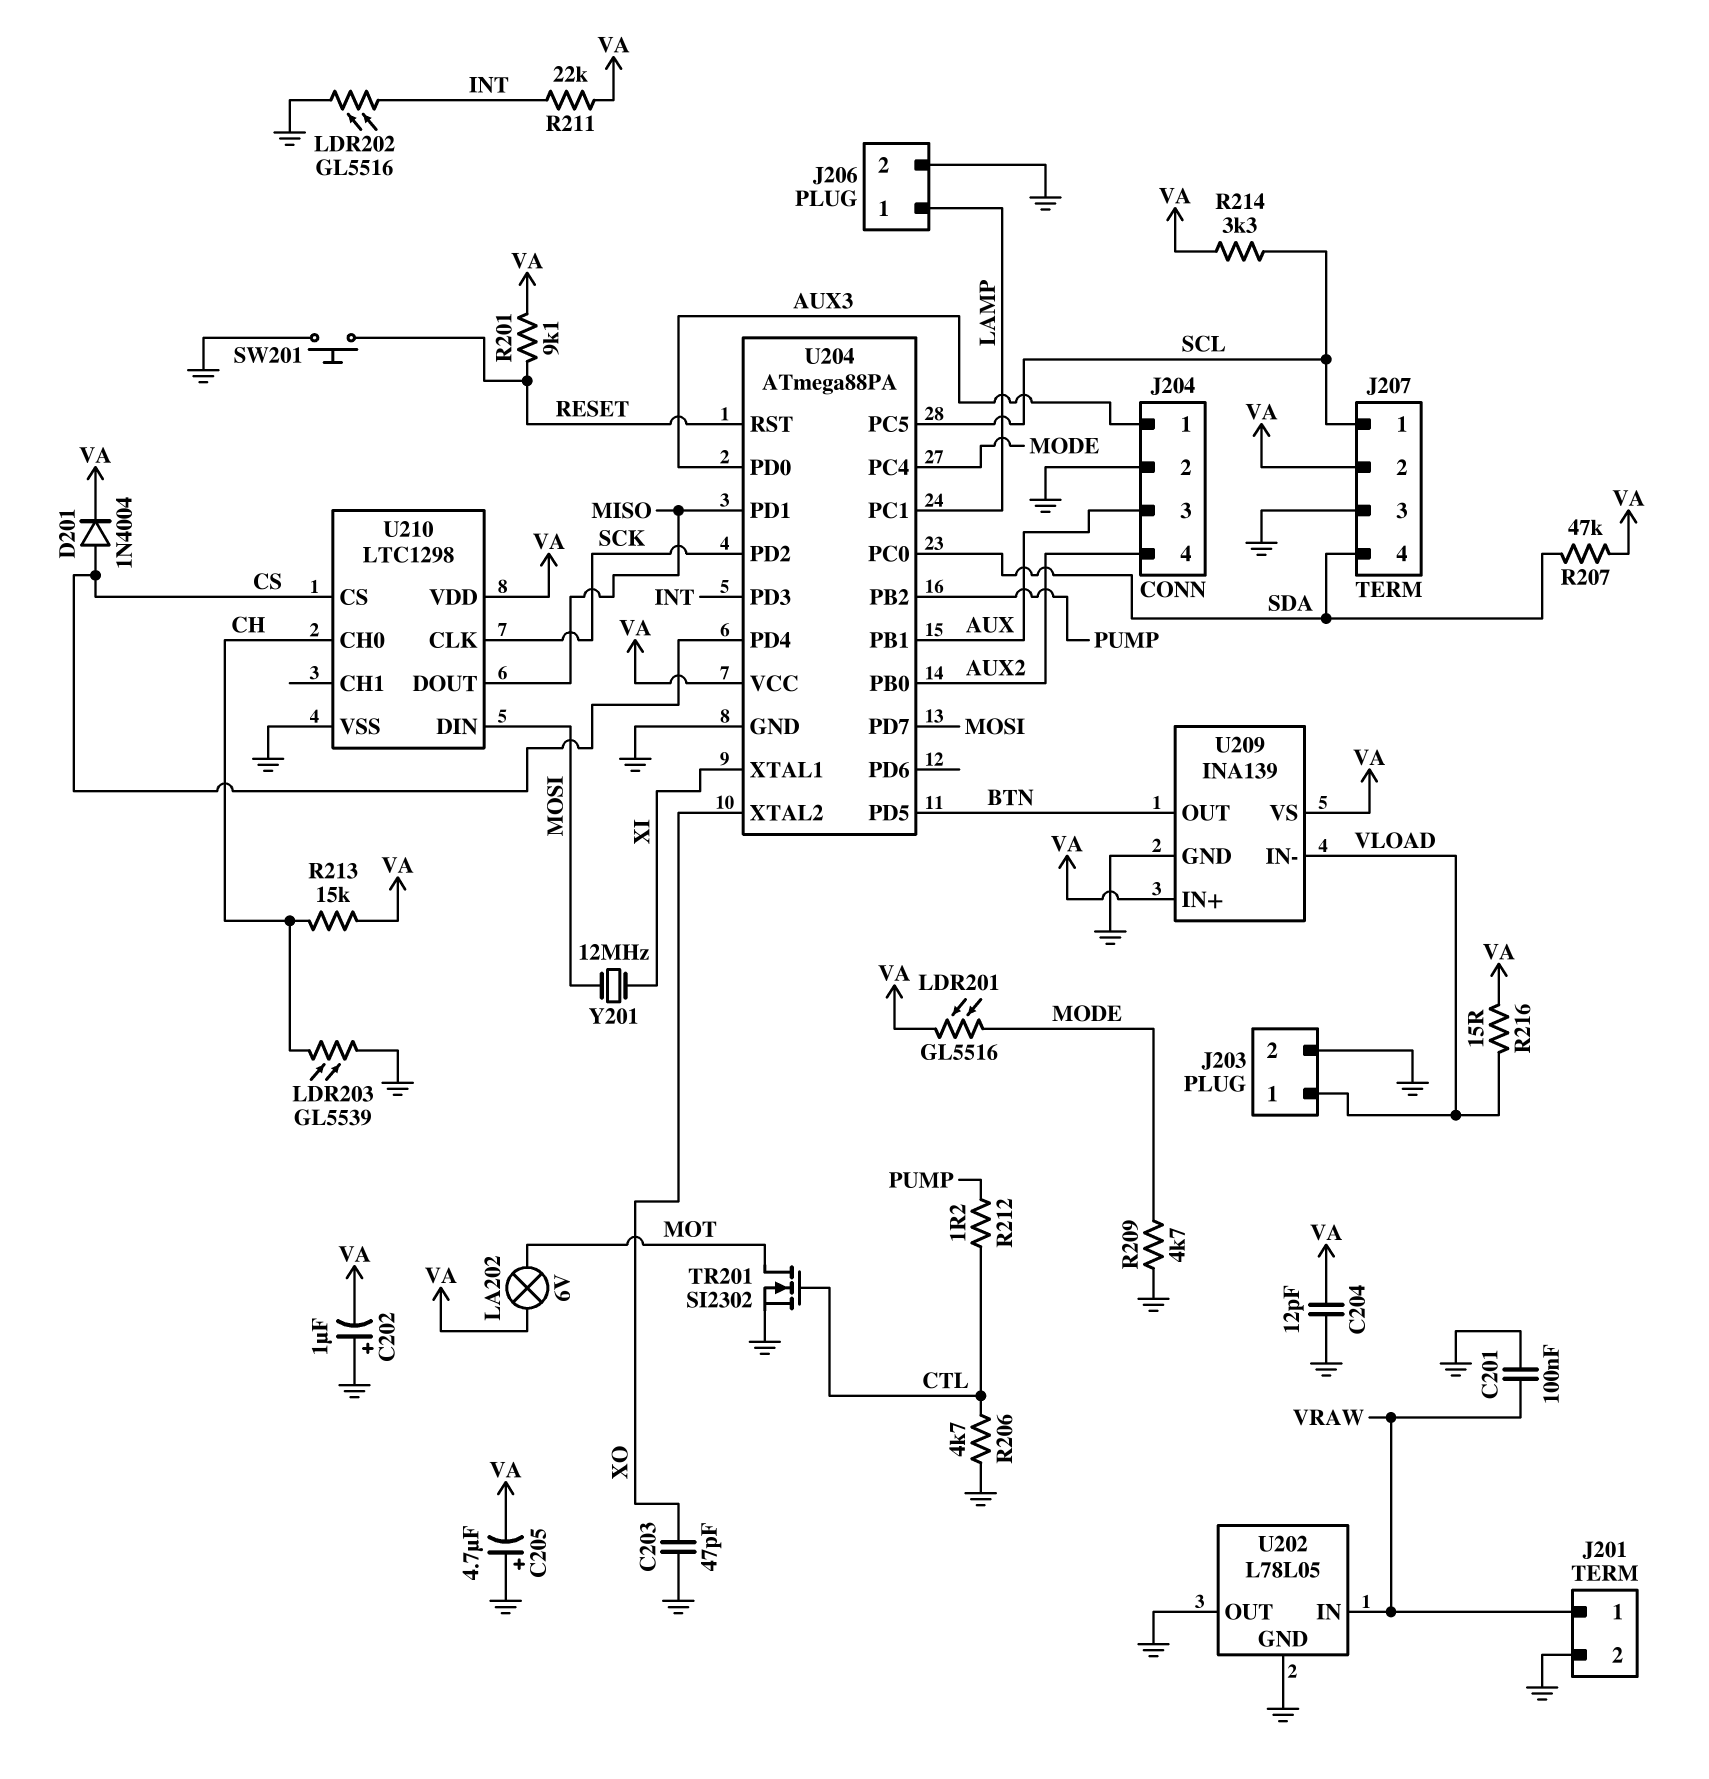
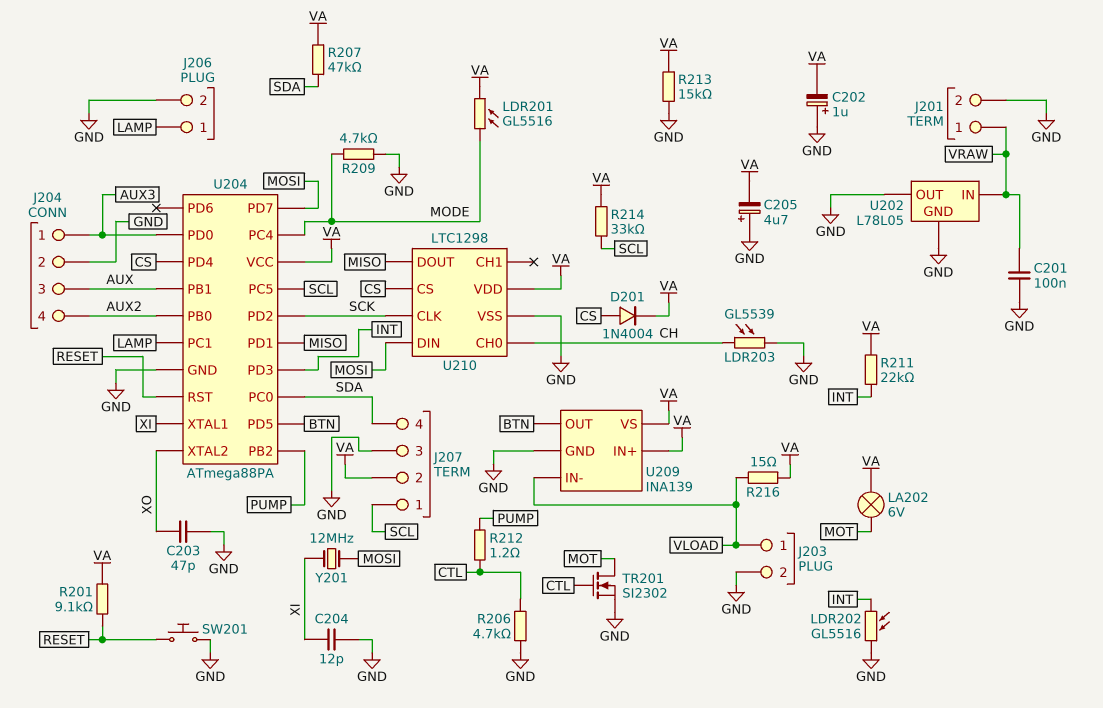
C204: 12pF (GND, VA) -> 12pF (GND, XI)
R213: 15k (CH, VA) -> 15k (GND, VA)
R214: 3.3k (SCL, VA) -> 33k (SCL, VA)

